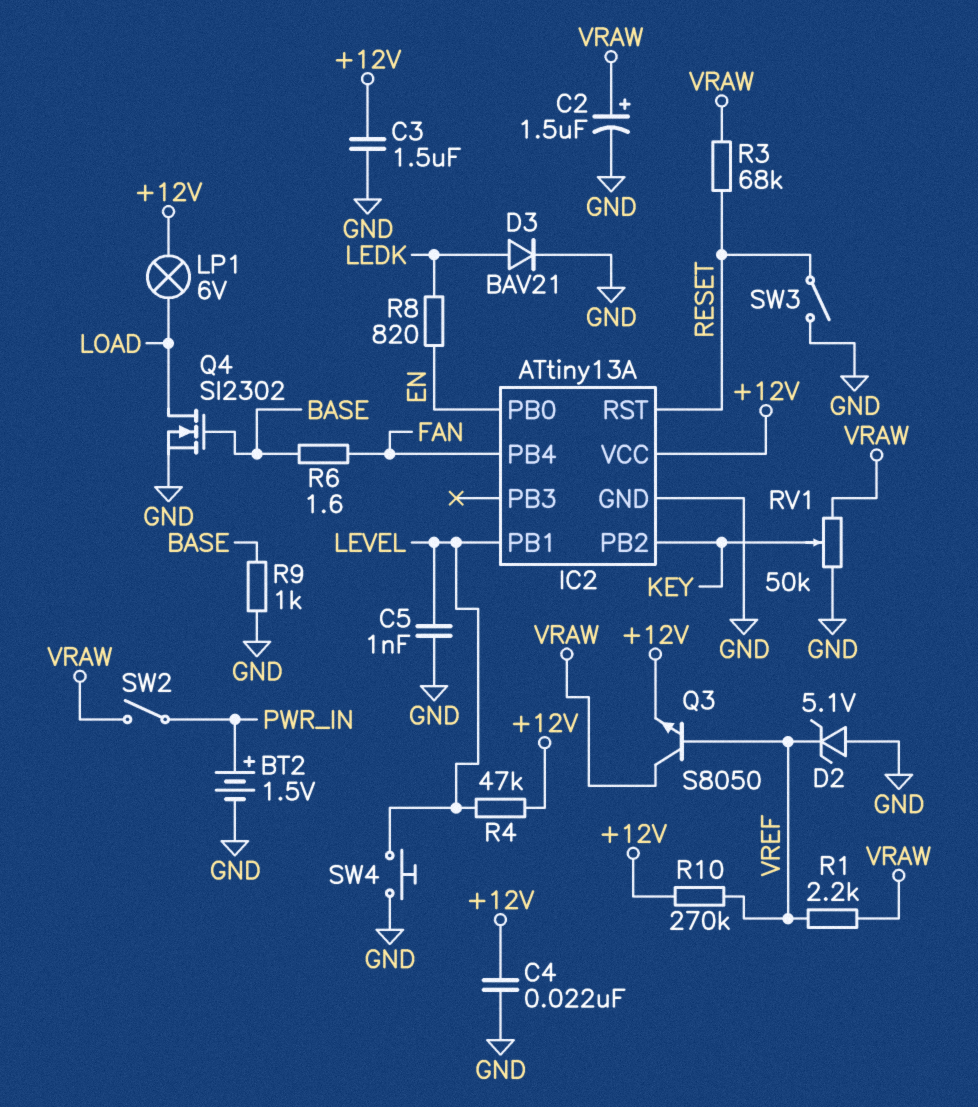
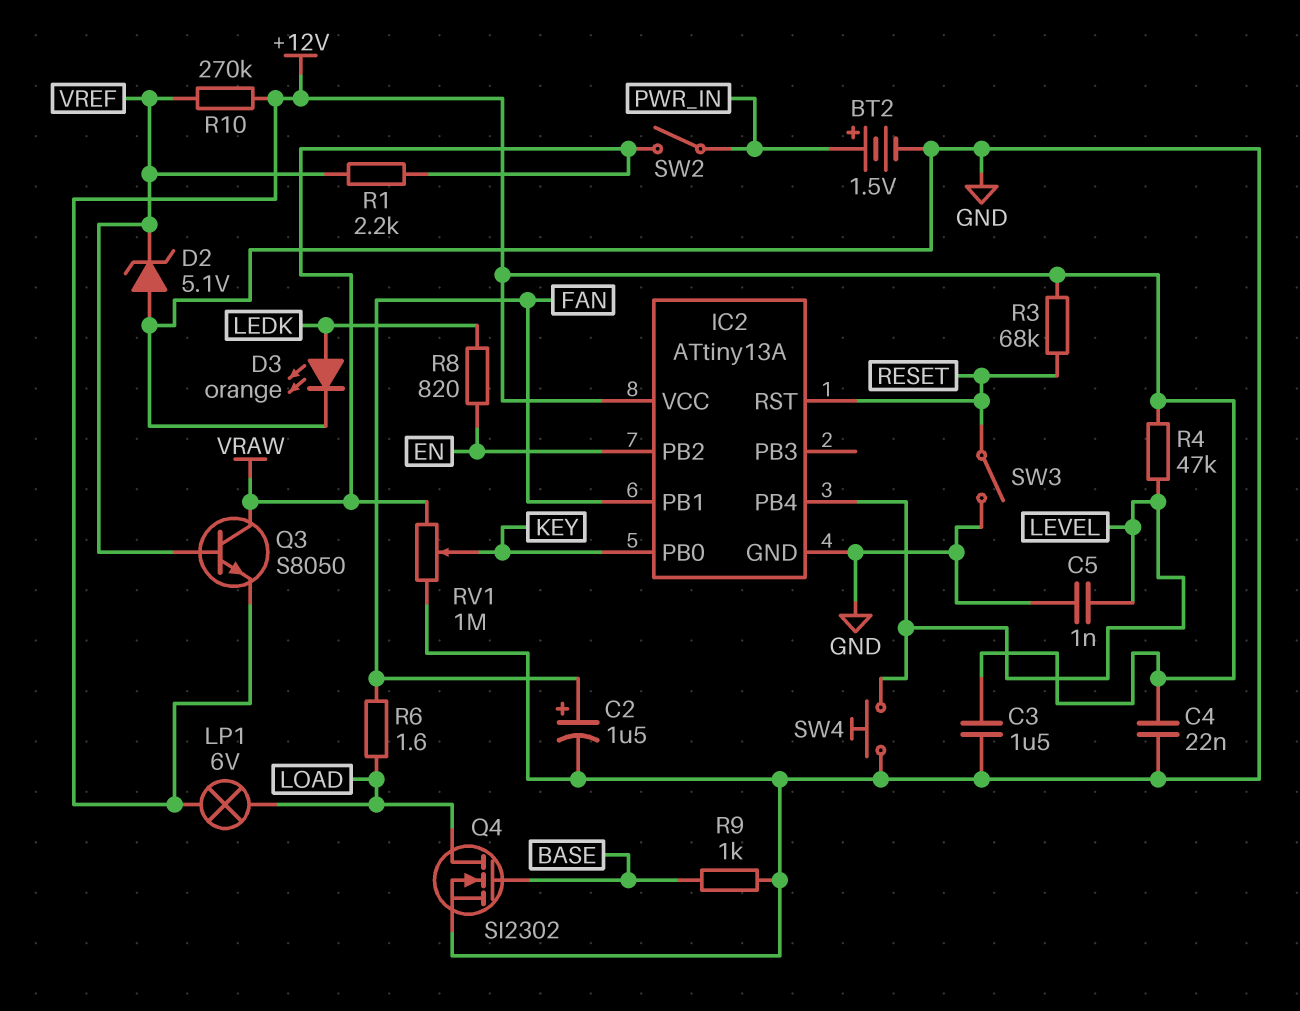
C2: 1.5uF (plus VRAW, minus GND) -> 1.5uF (plus FAN, minus GND)
D3: diode BAV21 (A LEDK, K GND) -> LED orange (A LEDK, K GND)
IC2 pin PB0: EN -> KEY
IC2 pin PB1: LEVEL -> FAN
IC2 pin PB2: KEY -> EN
IC2 pin PB4: FAN -> LEVEL
R3: 68k (RESET, VRAW) -> 68k (+12V, RESET)
R6: 1.6 (BASE, FAN) -> 1.6 (FAN, LOAD)
RV1: 50k (GND, VRAW, wiper KEY) -> 1M (GND, VRAW, wiper KEY)

